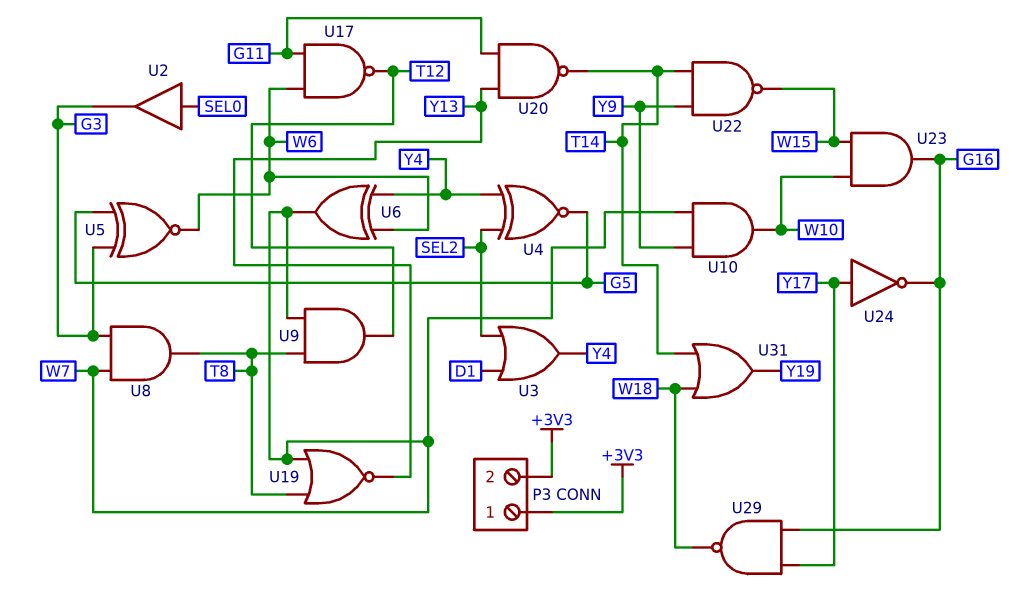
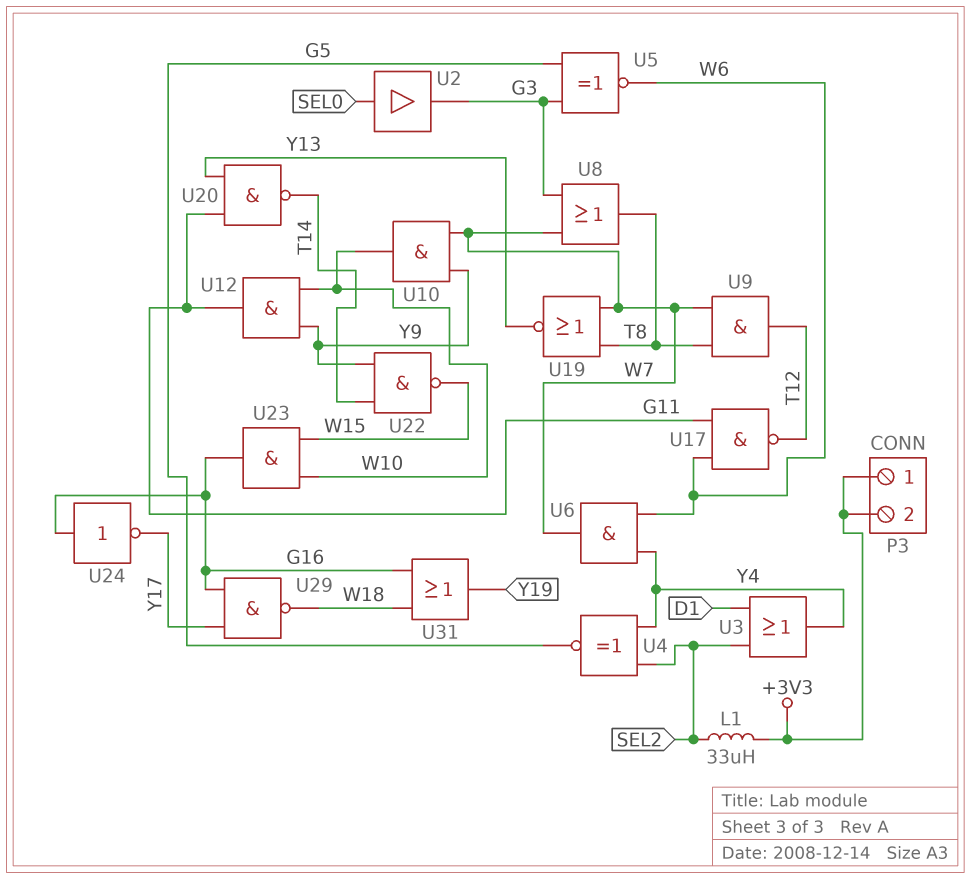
L1: none -> 33uH (+3V3, SEL2)
U6: XOR (in W6, in Y4, out W7) -> AND (in W6, in Y4, out W7)
U8: AND (in G3, in W7, out T8) -> OR (in G3, in W7, out T8)
U12: none -> AND (in W10, in Y9, out G11)
U24: NOT (in Y17, out G16) -> NOT (in G16, out Y17)
U31: OR (in T14, in W18, out Y19) -> OR (in G16, in W18, out Y19)

